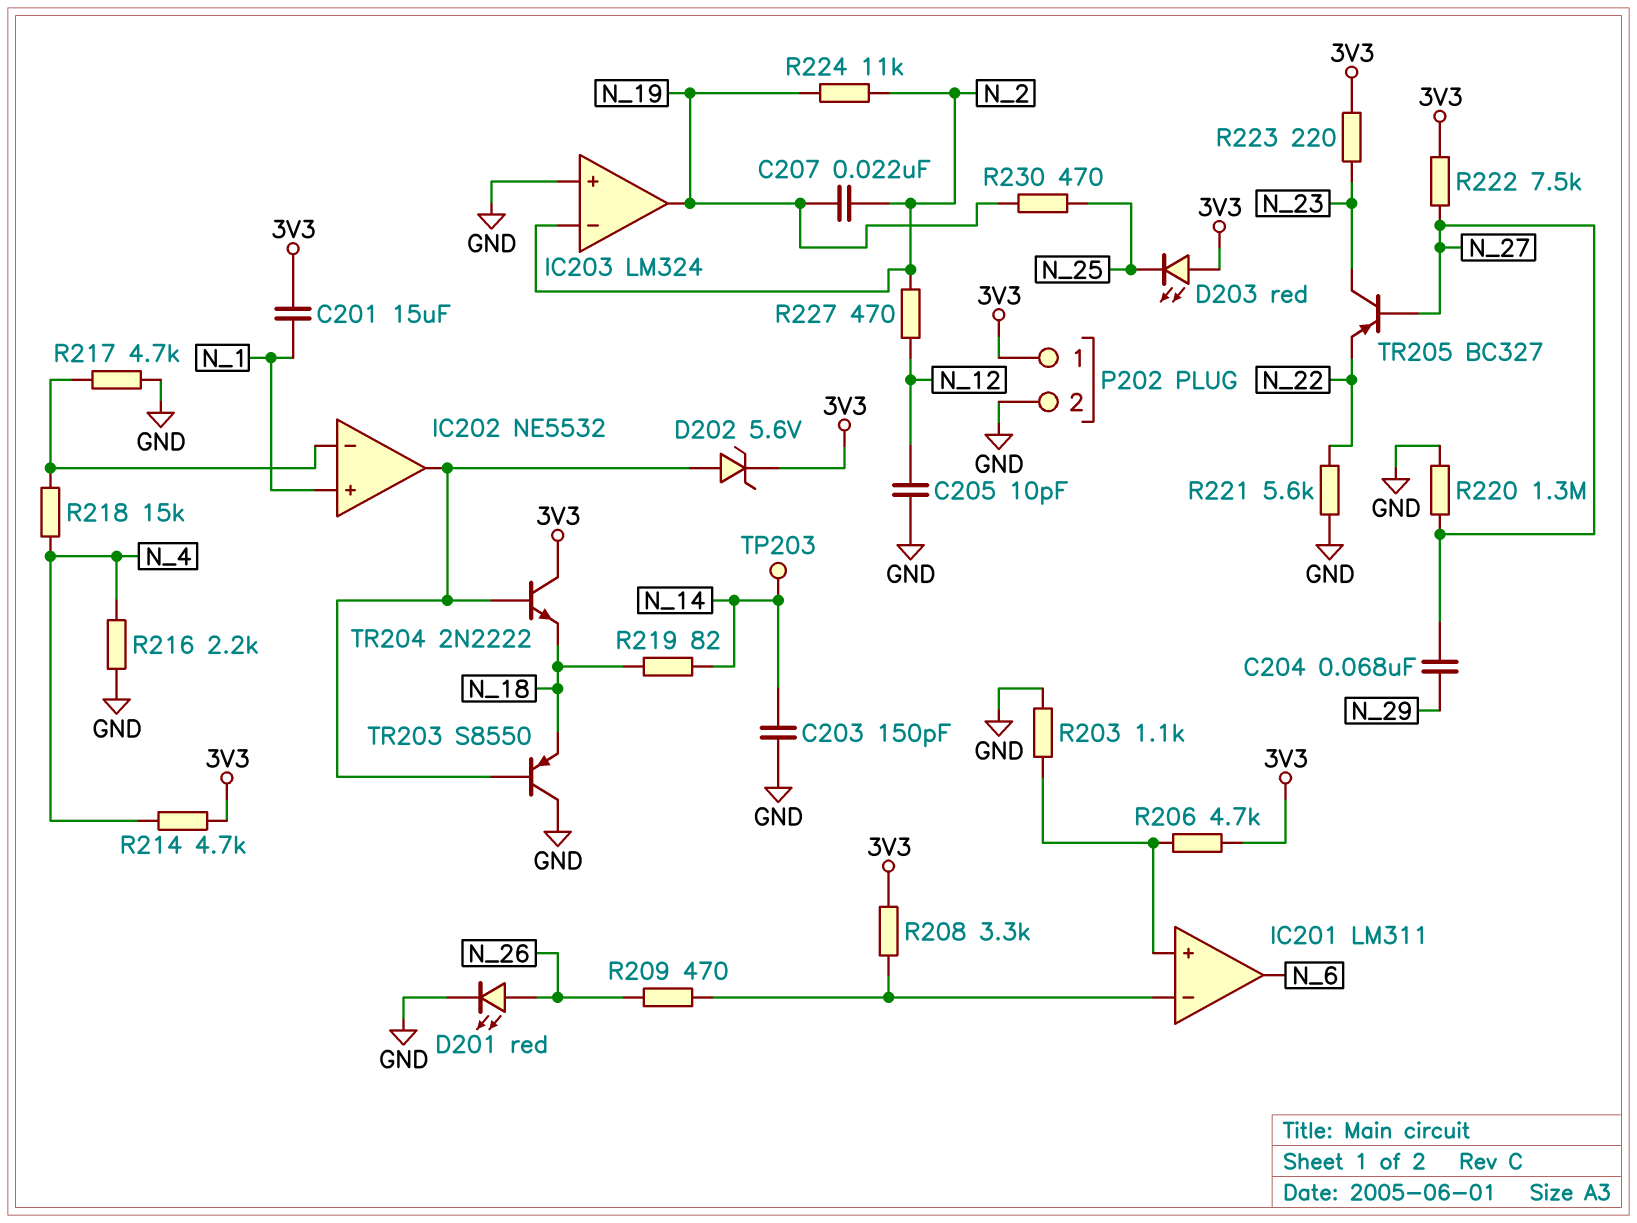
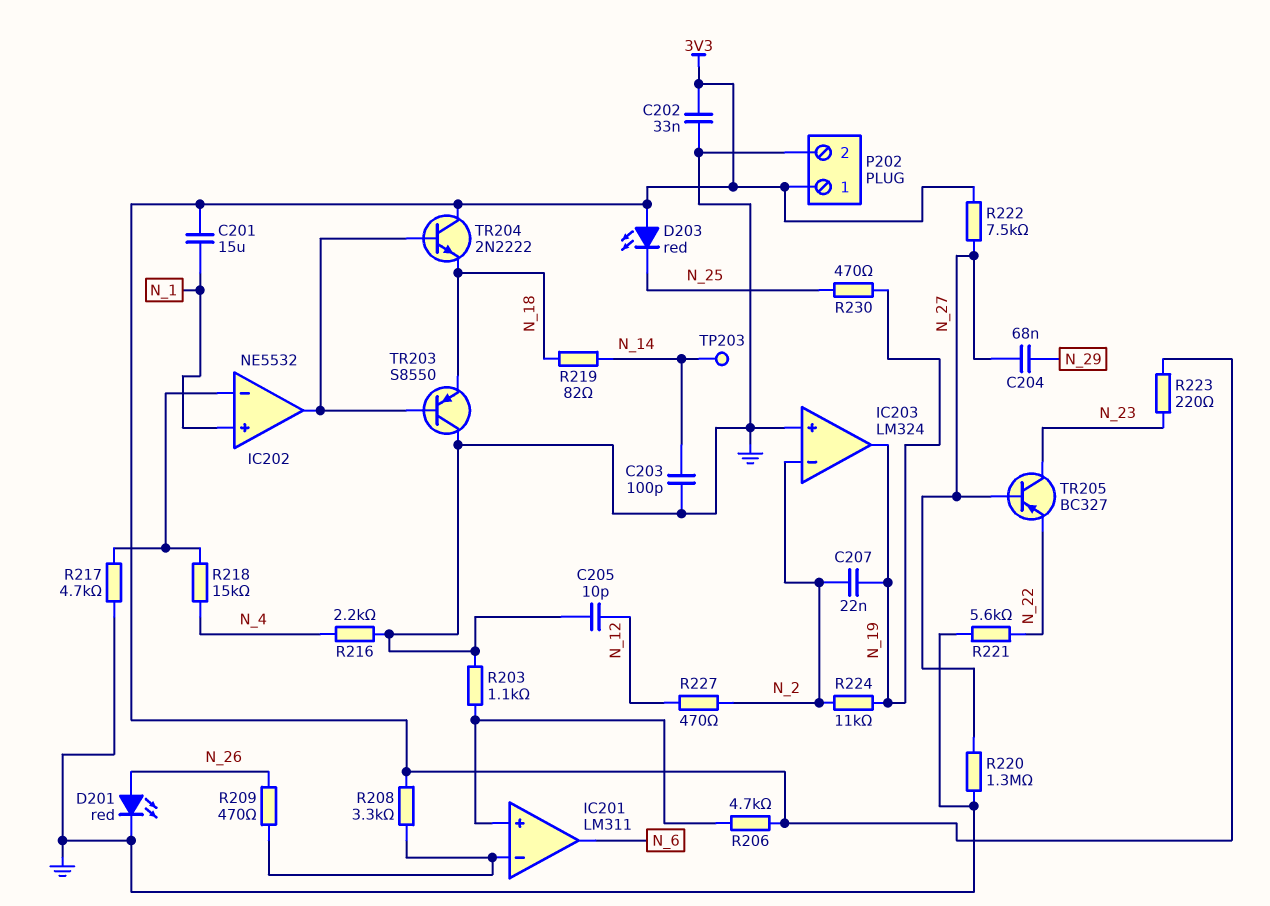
C202: none -> 33nF (3V3, GND)
C203: 150pF (GND, N_14) -> 100pF (GND, N_14)
D202: zener 5.6V (A IC202/out, K 3V3) -> none
R214: 4.7k (3V3, N_4) -> none

